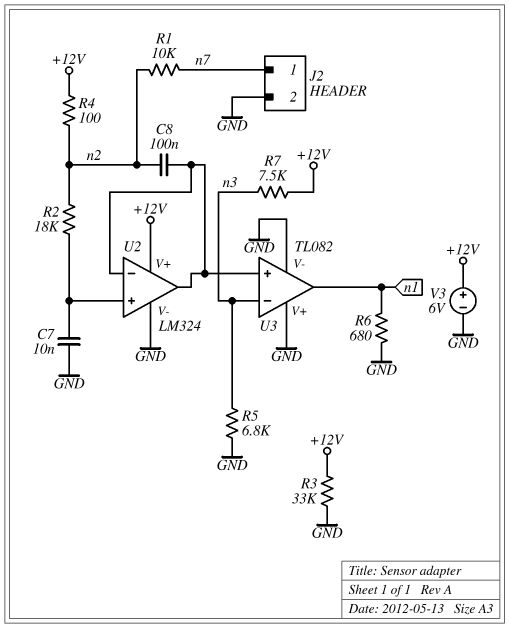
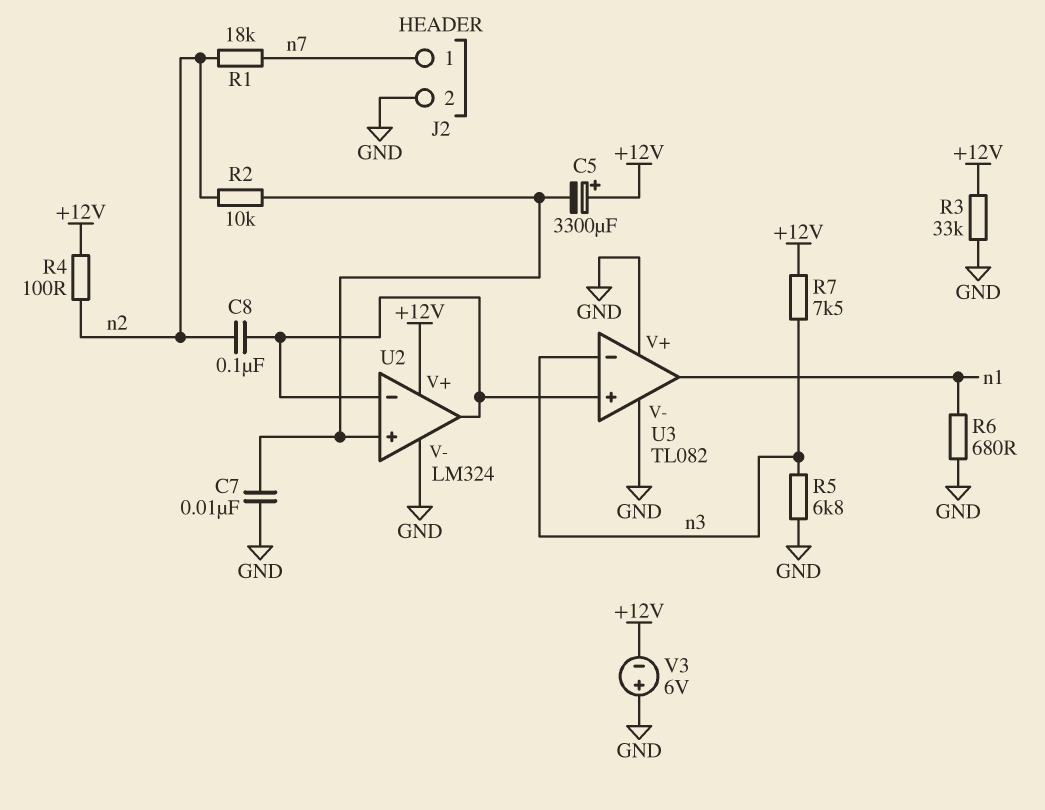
C5: none -> 3300uF (plus +12V, minus U2/in+)
R1: 10k (n2, n7) -> 18k (n2, n7)
R2: 18k (U2/in+, n2) -> 10k (U2/in+, n2)
V3: 6V (plus +12V, minus GND) -> 6V (plus GND, minus +12V)

